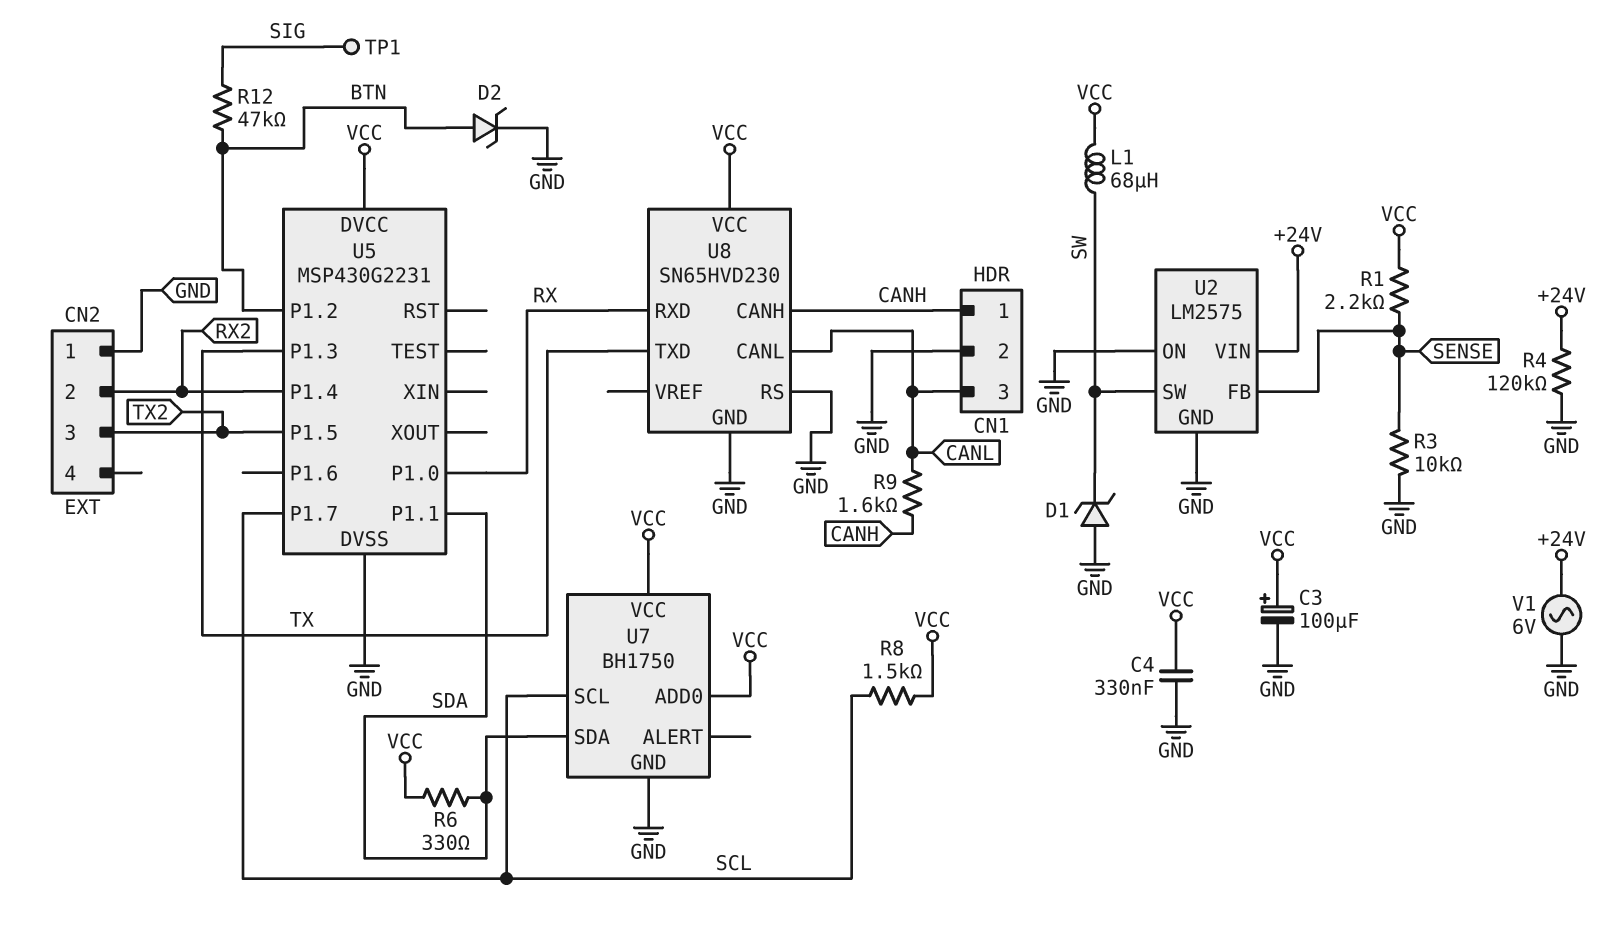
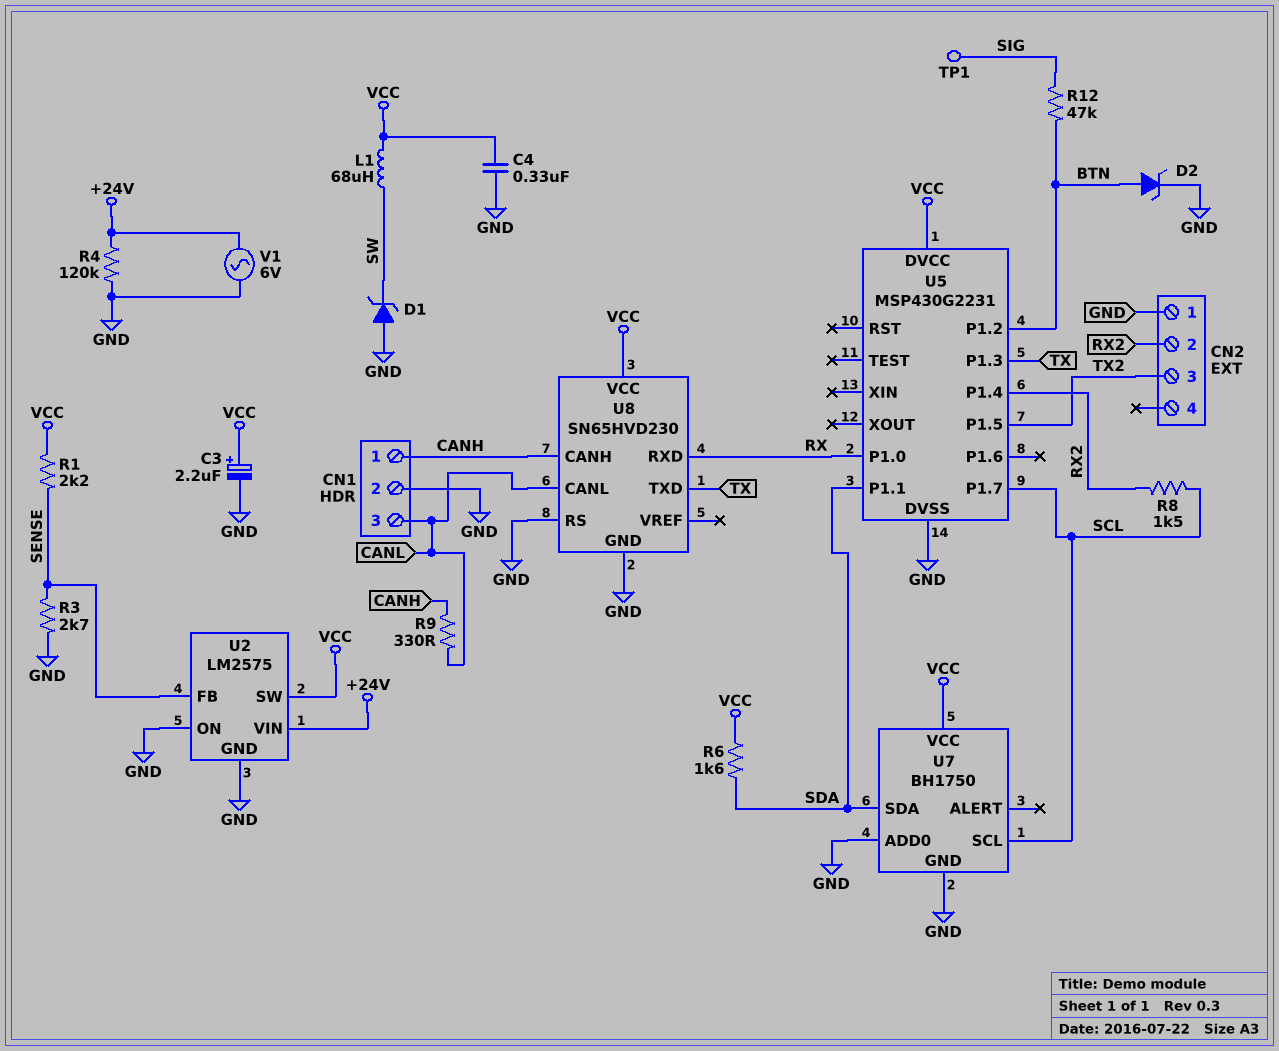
C3: 100uF (plus VCC, minus GND) -> 2.2uF (plus VCC, minus GND)
R3: 10k (GND, SENSE) -> 2.7k (GND, SENSE)
R6: 330 (SDA, VCC) -> 1.6k (SDA, VCC)
R8: 1.5k (SCL, VCC) -> 1.5k (RX2, SCL)
R9: 1.6k (CANH, CANL) -> 330 (CANH, CANL)
U2 pin SW: SW -> VCC
U7 pin ADD0: VCC -> GND

